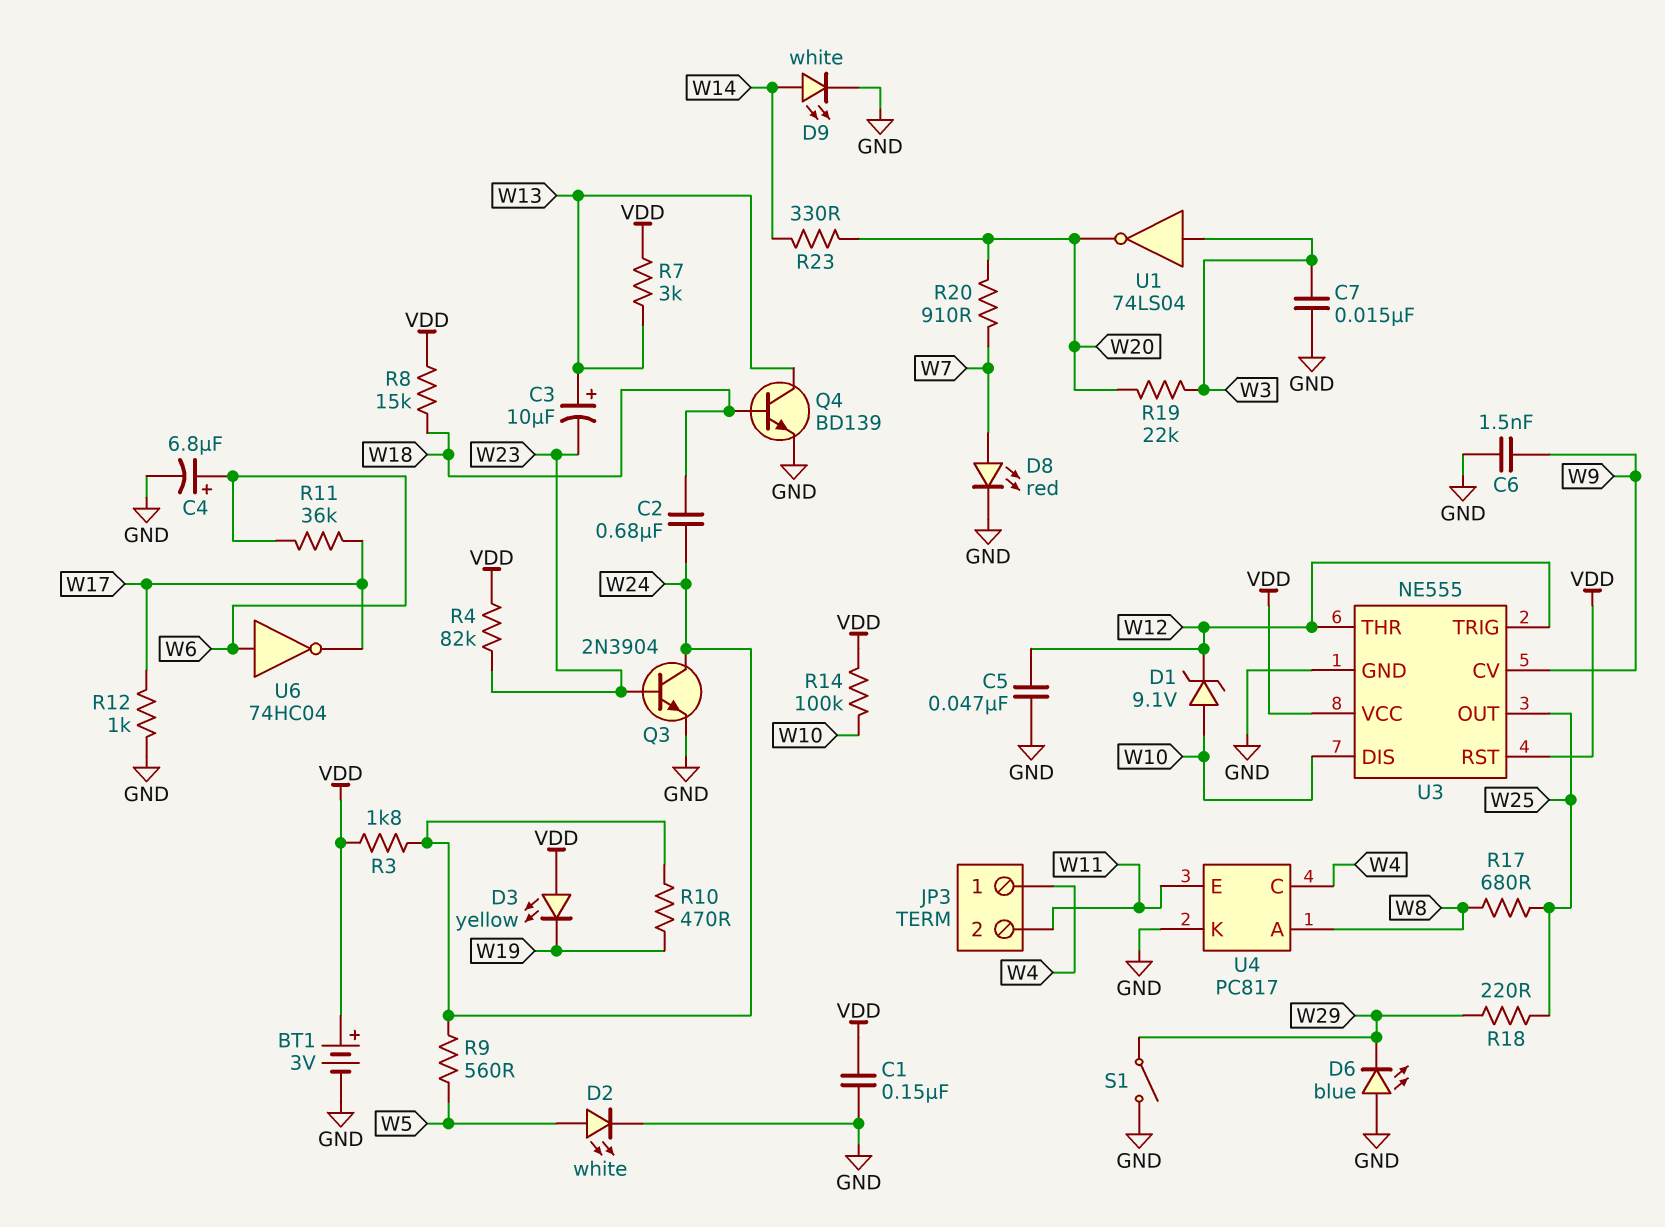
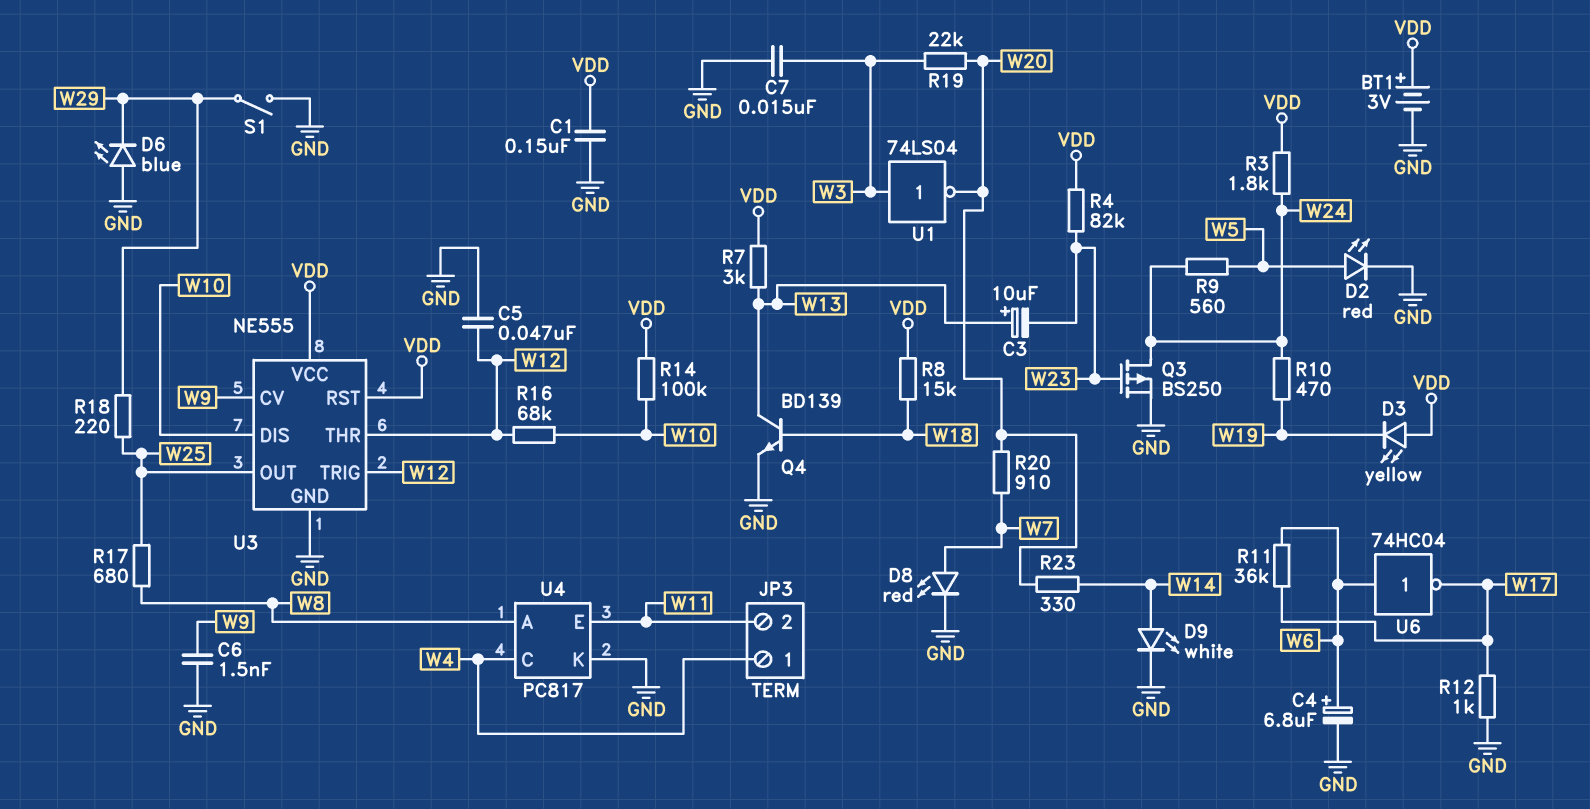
C2: 680nF (W18, W24) -> none
D1: zener 9.1V (A W10, K W12) -> none
D2: LED white (A W5, K GND) -> LED red (A W5, K GND)
Q3: NPN 2N3904 (B W23, C W24, E GND) -> PMOS BS250 (G W23, D W24, S GND)
R16: none -> 68k (W10, W12)

